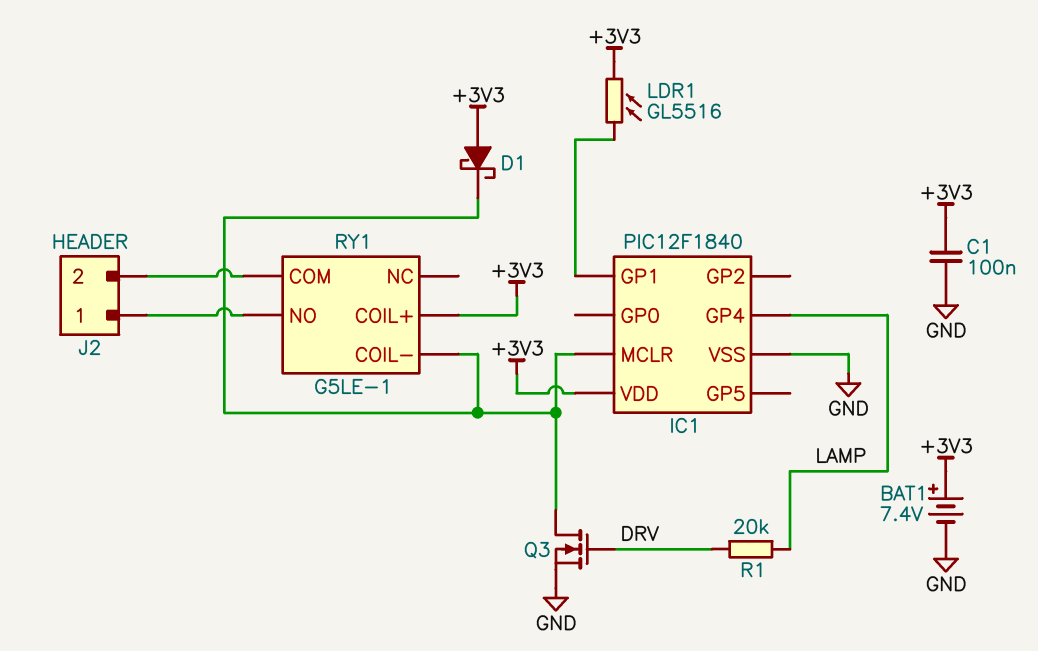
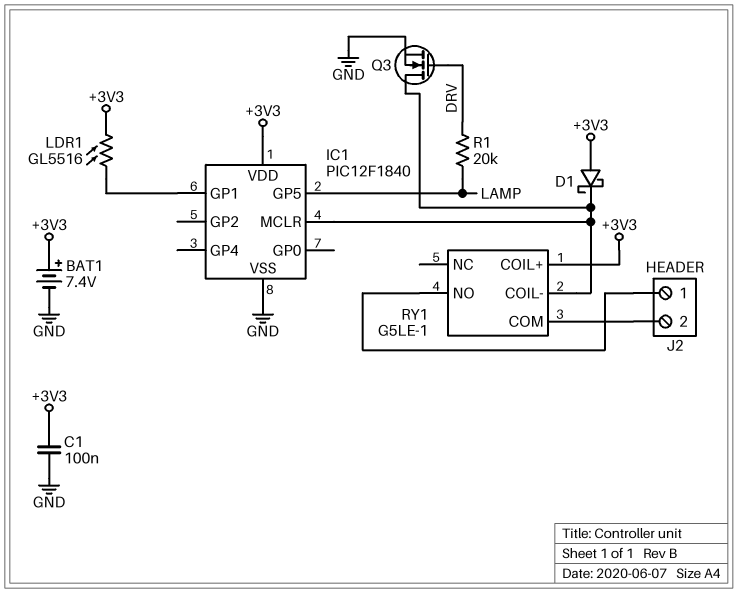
IC1 pin GP4: LAMP -> none
IC1 pin GP5: none -> LAMP

